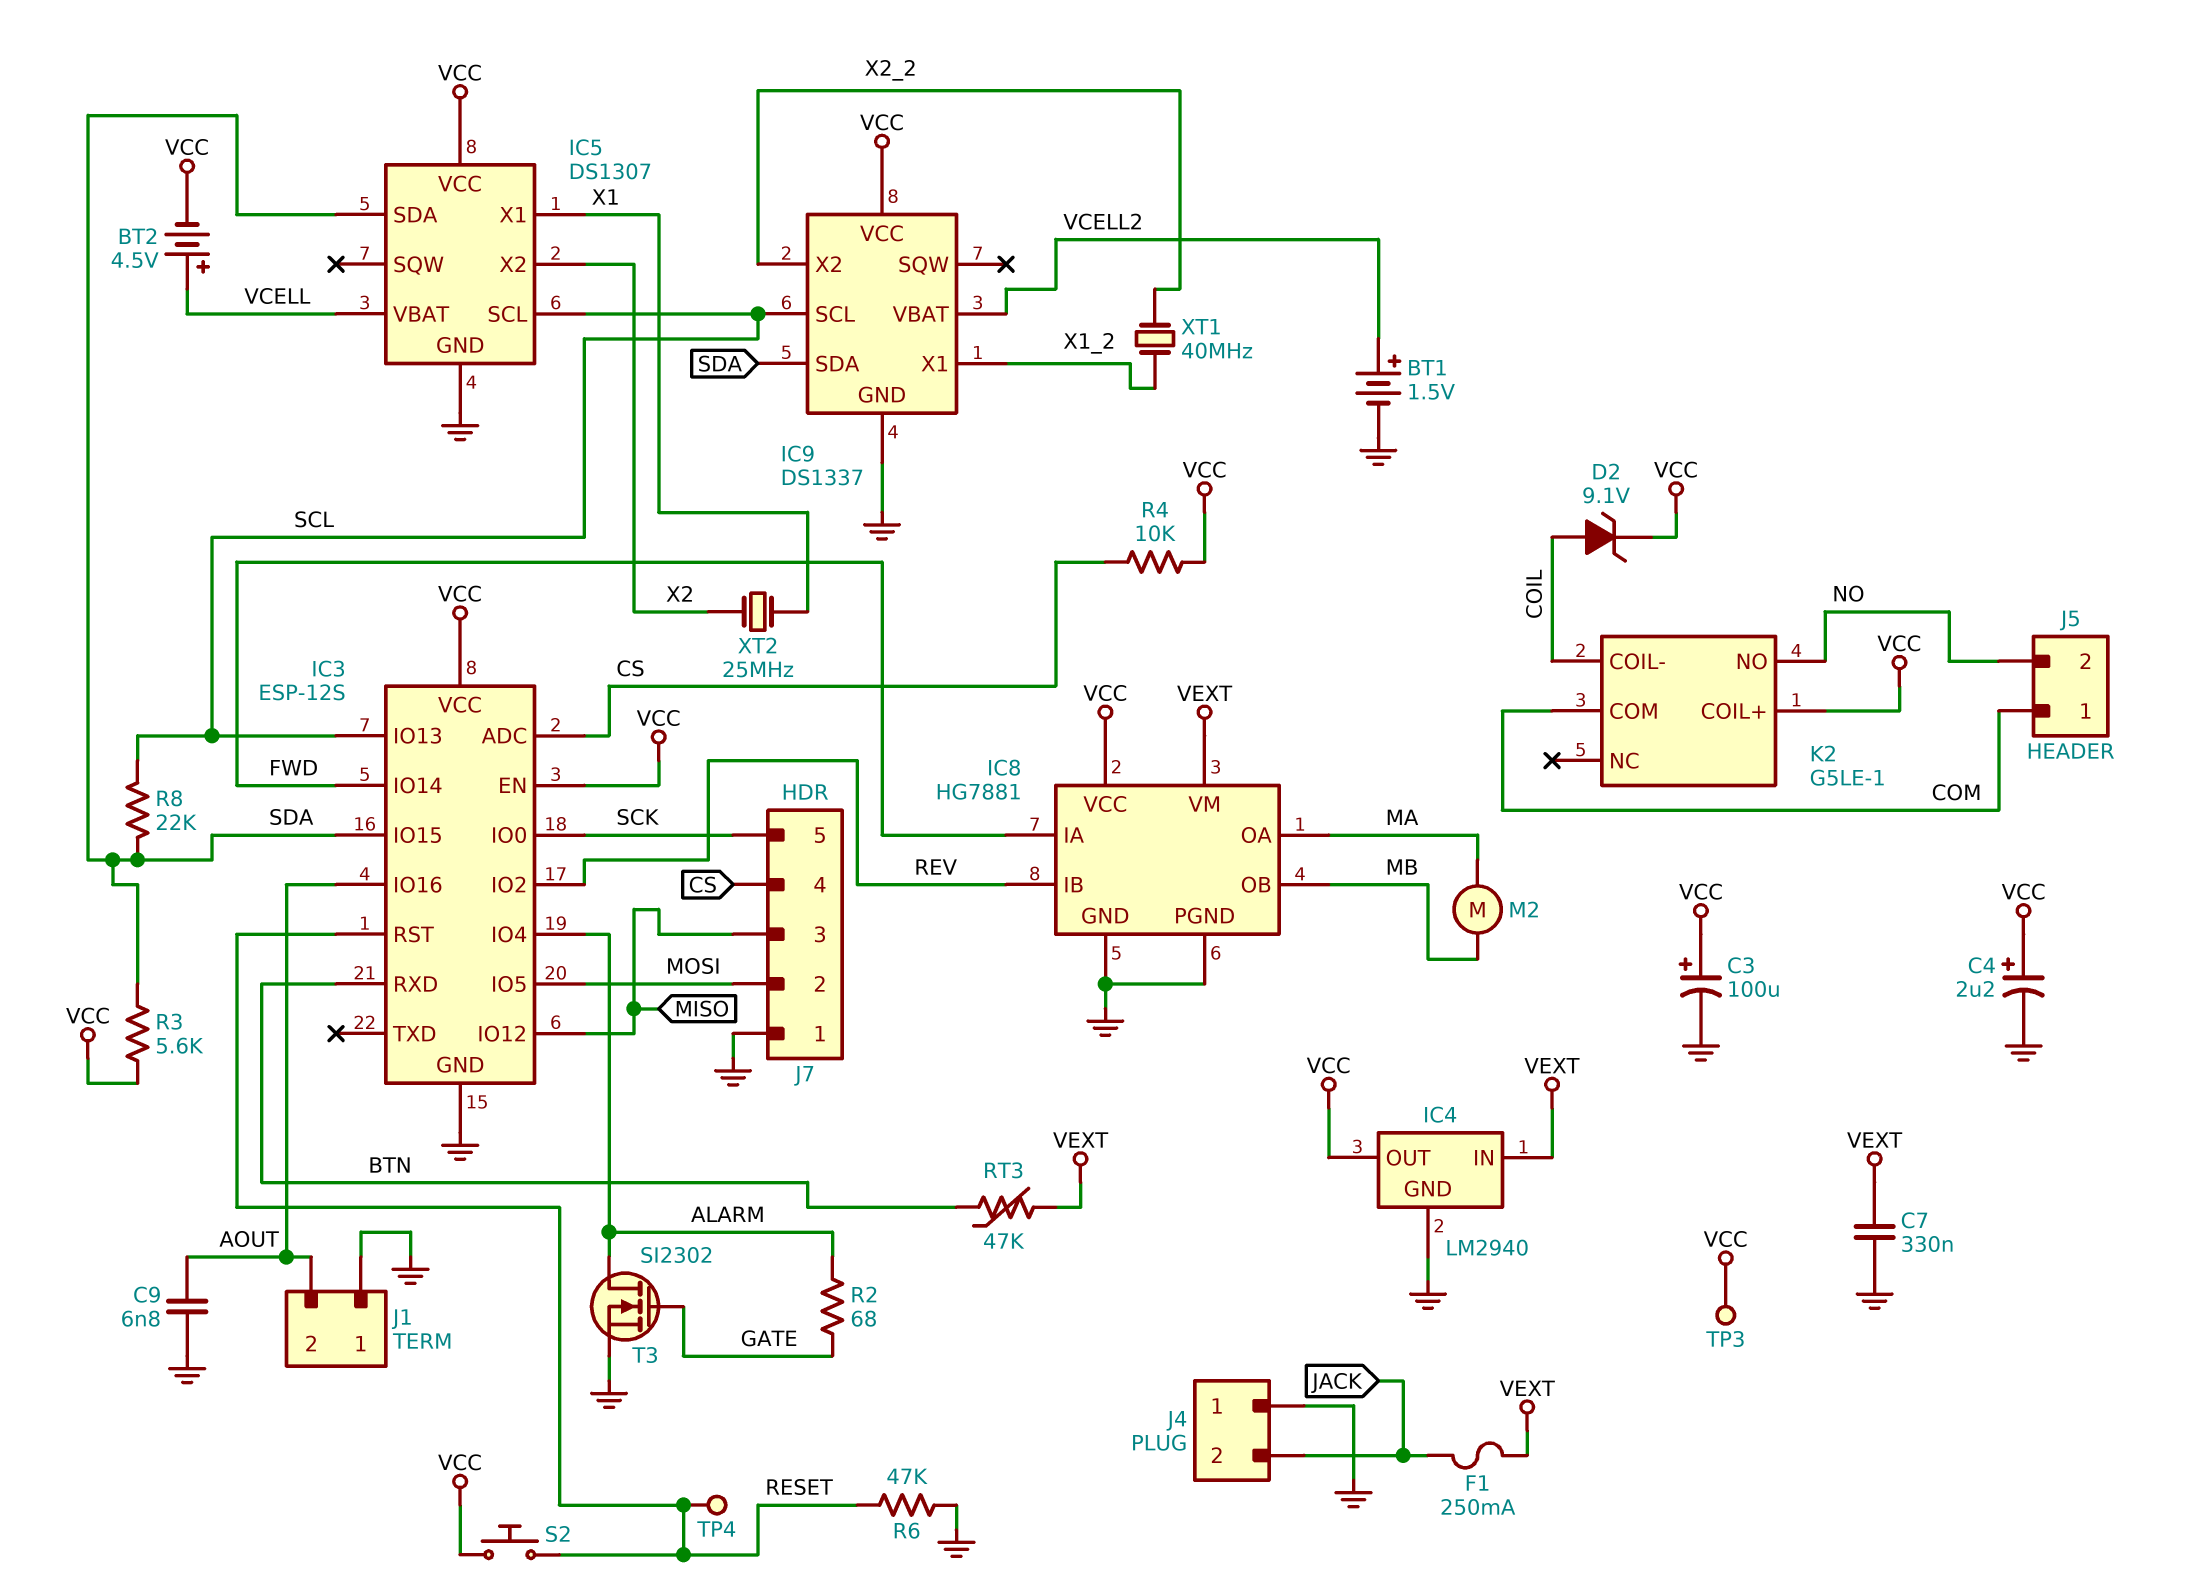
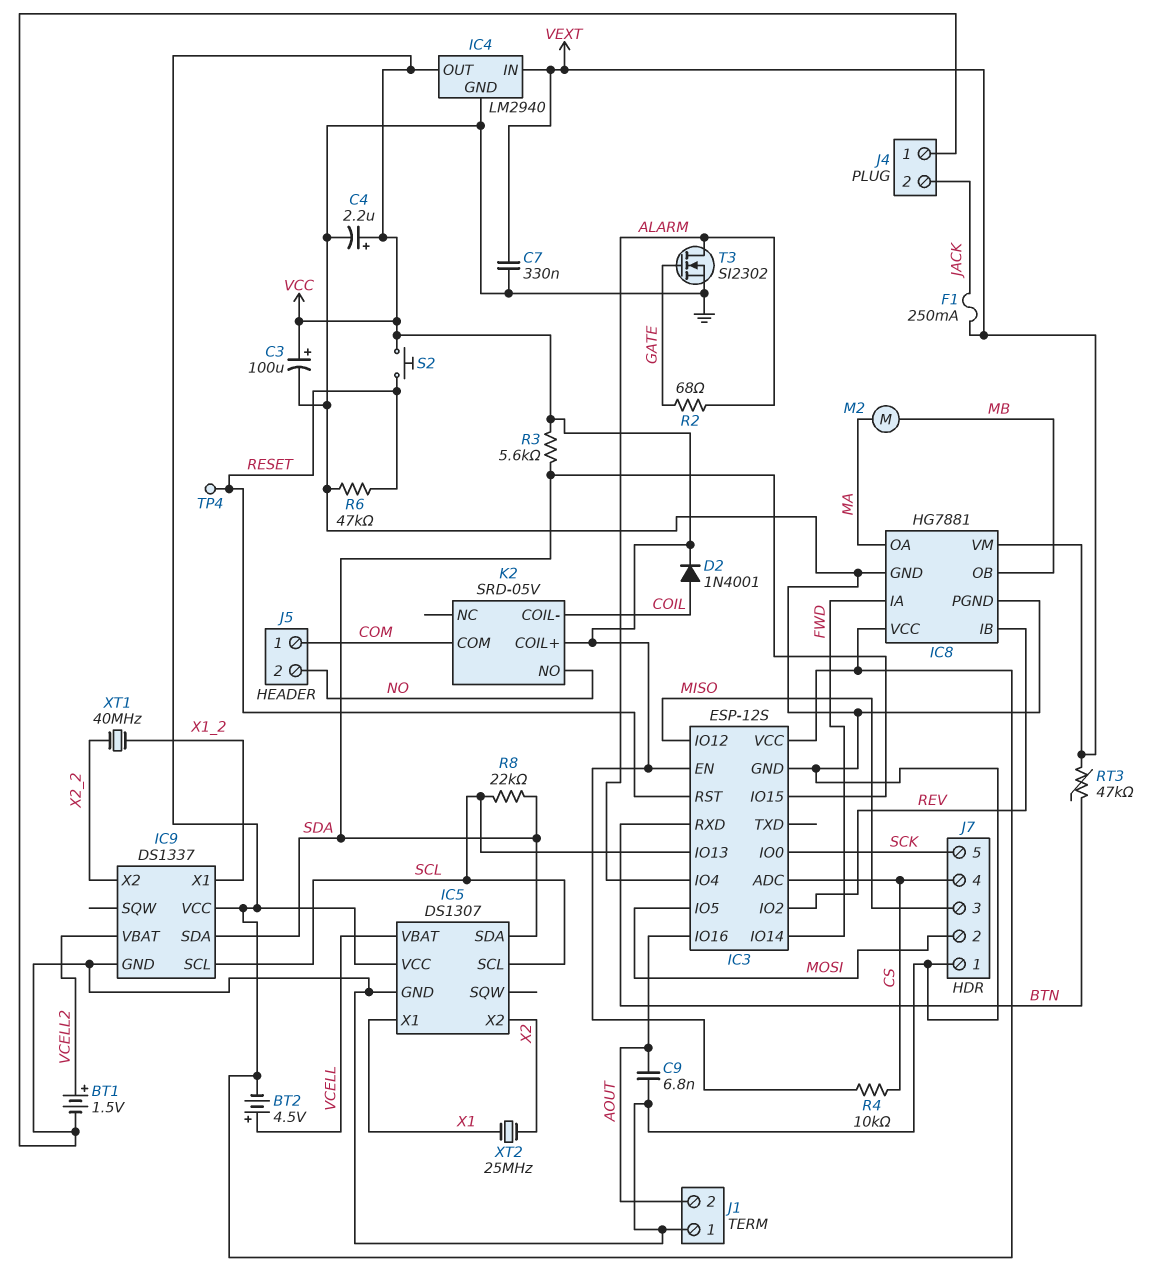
D2: zener 9.1V (A COIL, K VCC) -> diode 1N4001 (A COIL, K VCC)
K2: G5LE-1 -> SRD-05V
TP3: test point (VCC) -> none

